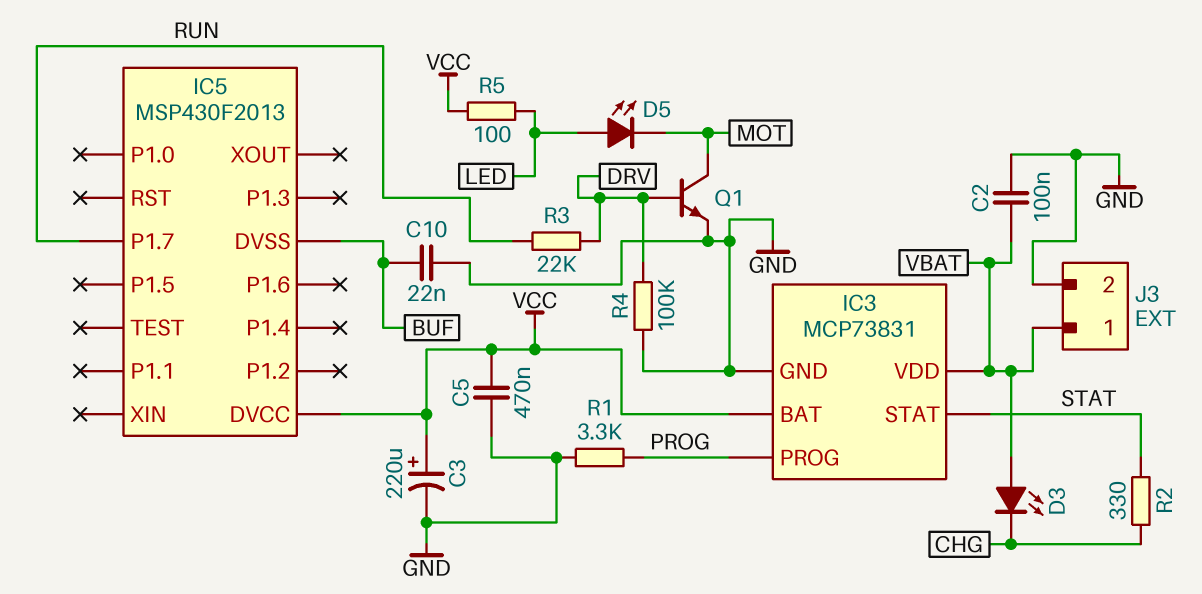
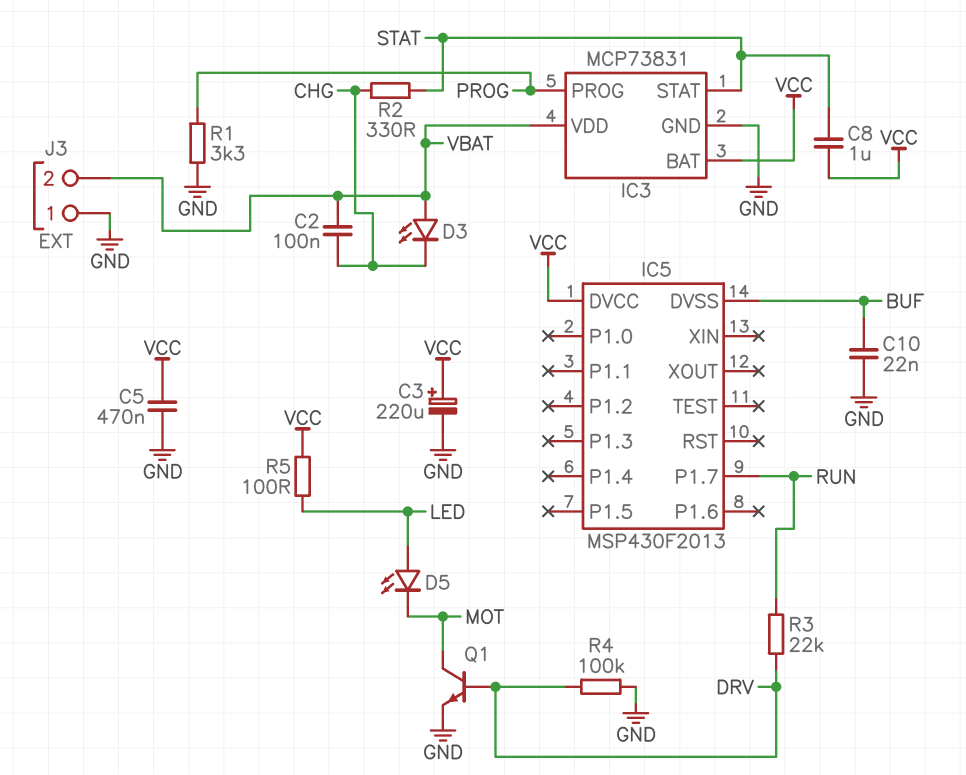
C2: 100nF (GND, VBAT) -> 100nF (CHG, VBAT)
C8: none -> 1uF (STAT, VCC)
J3 pin 1: VBAT -> GND
J3 pin 2: GND -> VBAT

